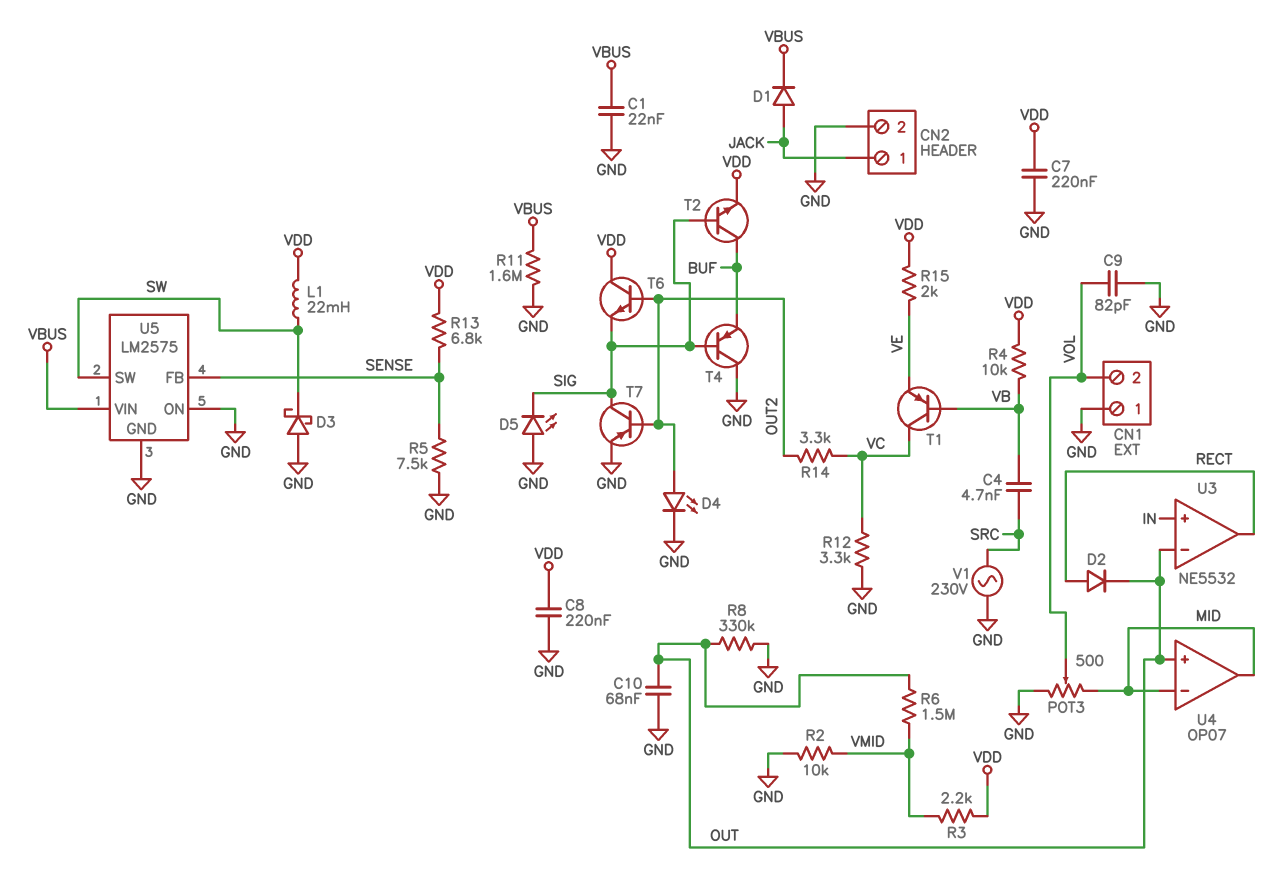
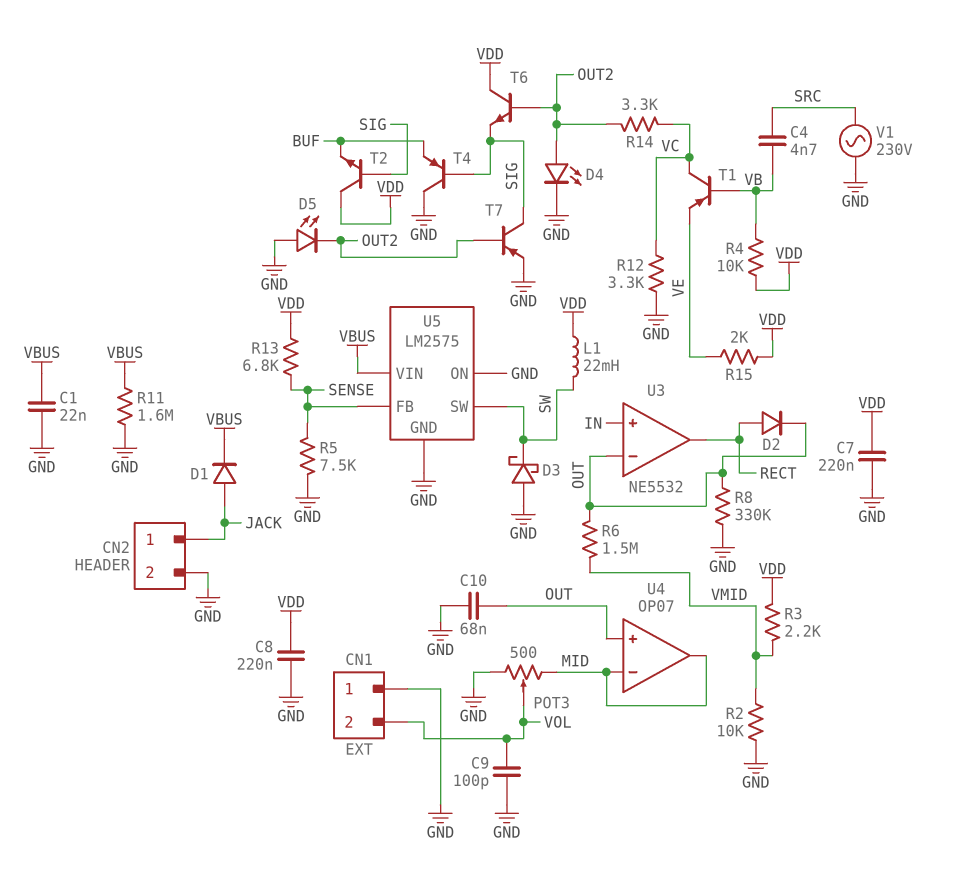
C9: 82pF (GND, VOL) -> 100pF (GND, VOL)
D5: LED (A GND, K SIG) -> LED (A GND, K OUT2)
T2: NPN (B SIG, C BUF, E VDD) -> NPN (B SIG, C VDD, E BUF)

